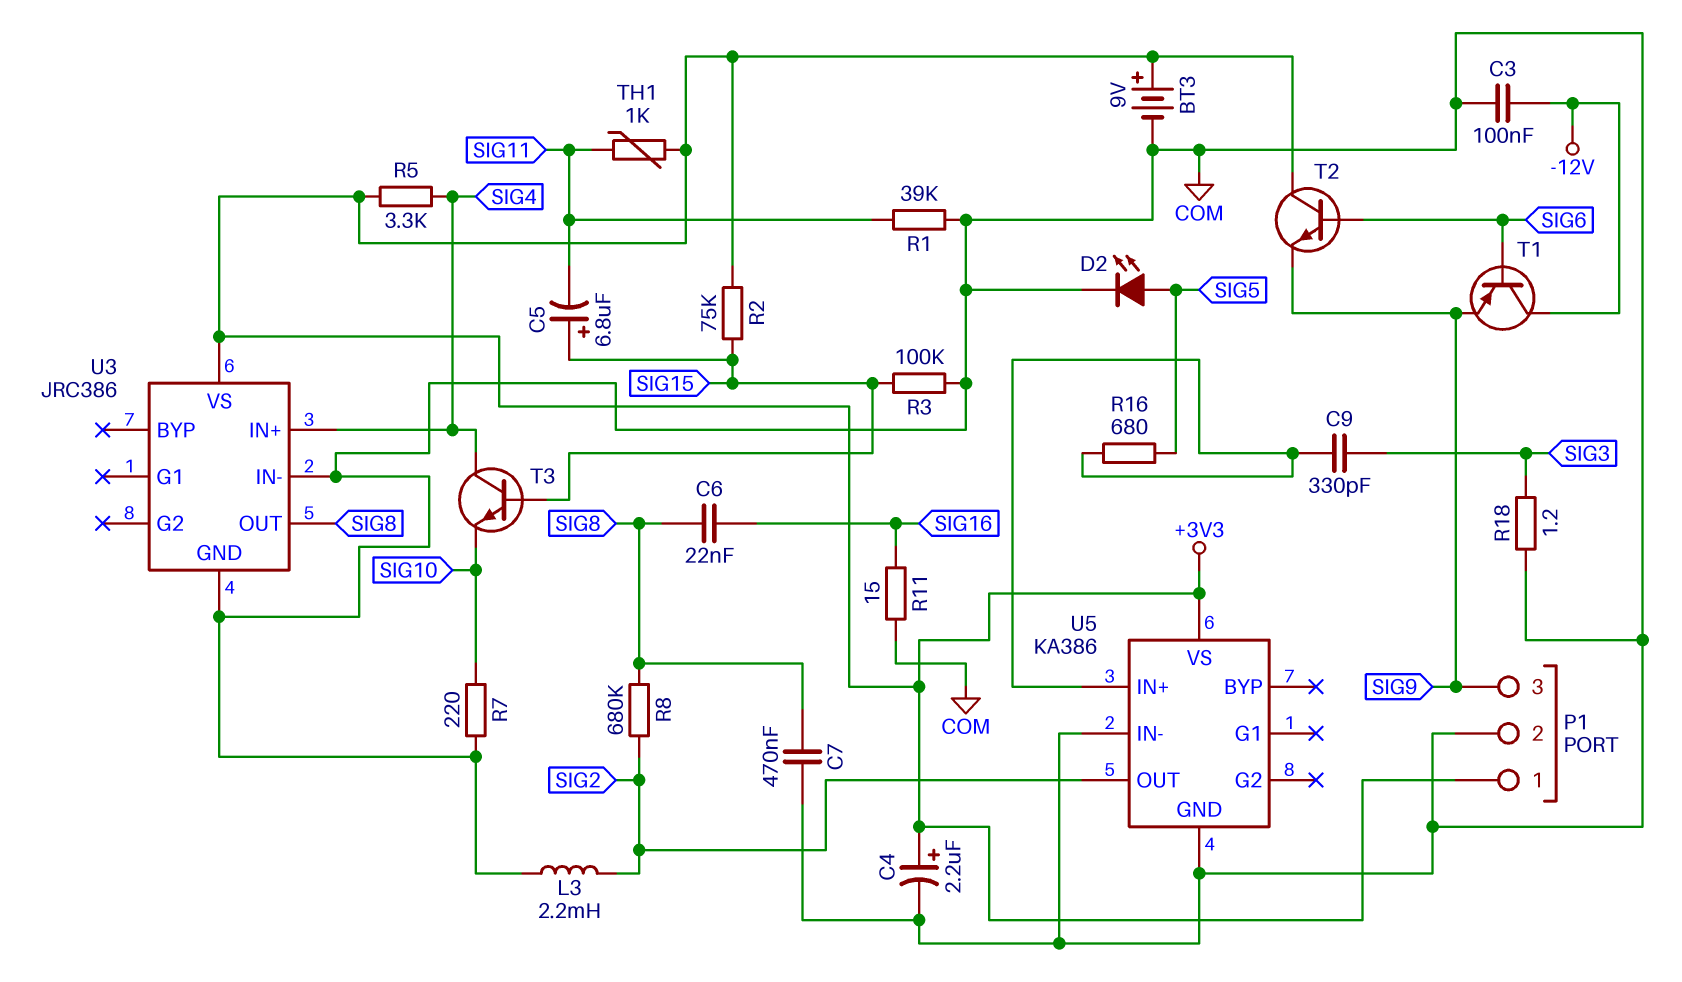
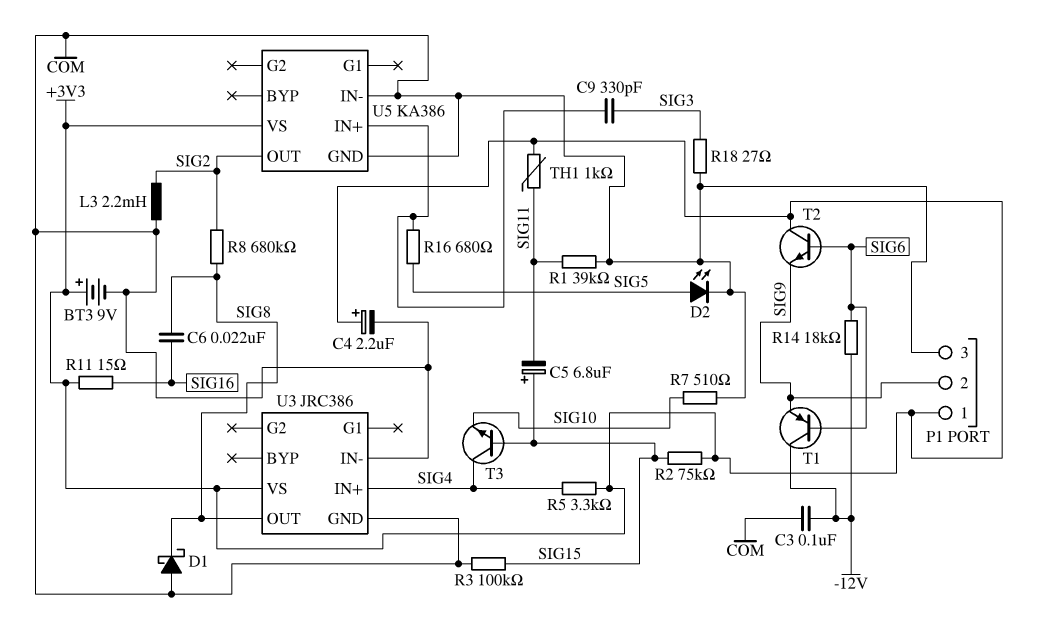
C7: 470nF (COM, SIG8) -> none
D1: none -> schottky (A COM, K SIG8)
P1 pin 2: COM -> SIG9
P1 pin 3: SIG9 -> COM
R7: 220 (COM, SIG10) -> 510 (COM, SIG10)
R11: 15 (COM, SIG16) -> 15 (+3V3, SIG16)
R14: none -> 18k (-12V, SIG6)
R18: 1.2 (COM, SIG3) -> 27 (COM, SIG3)

